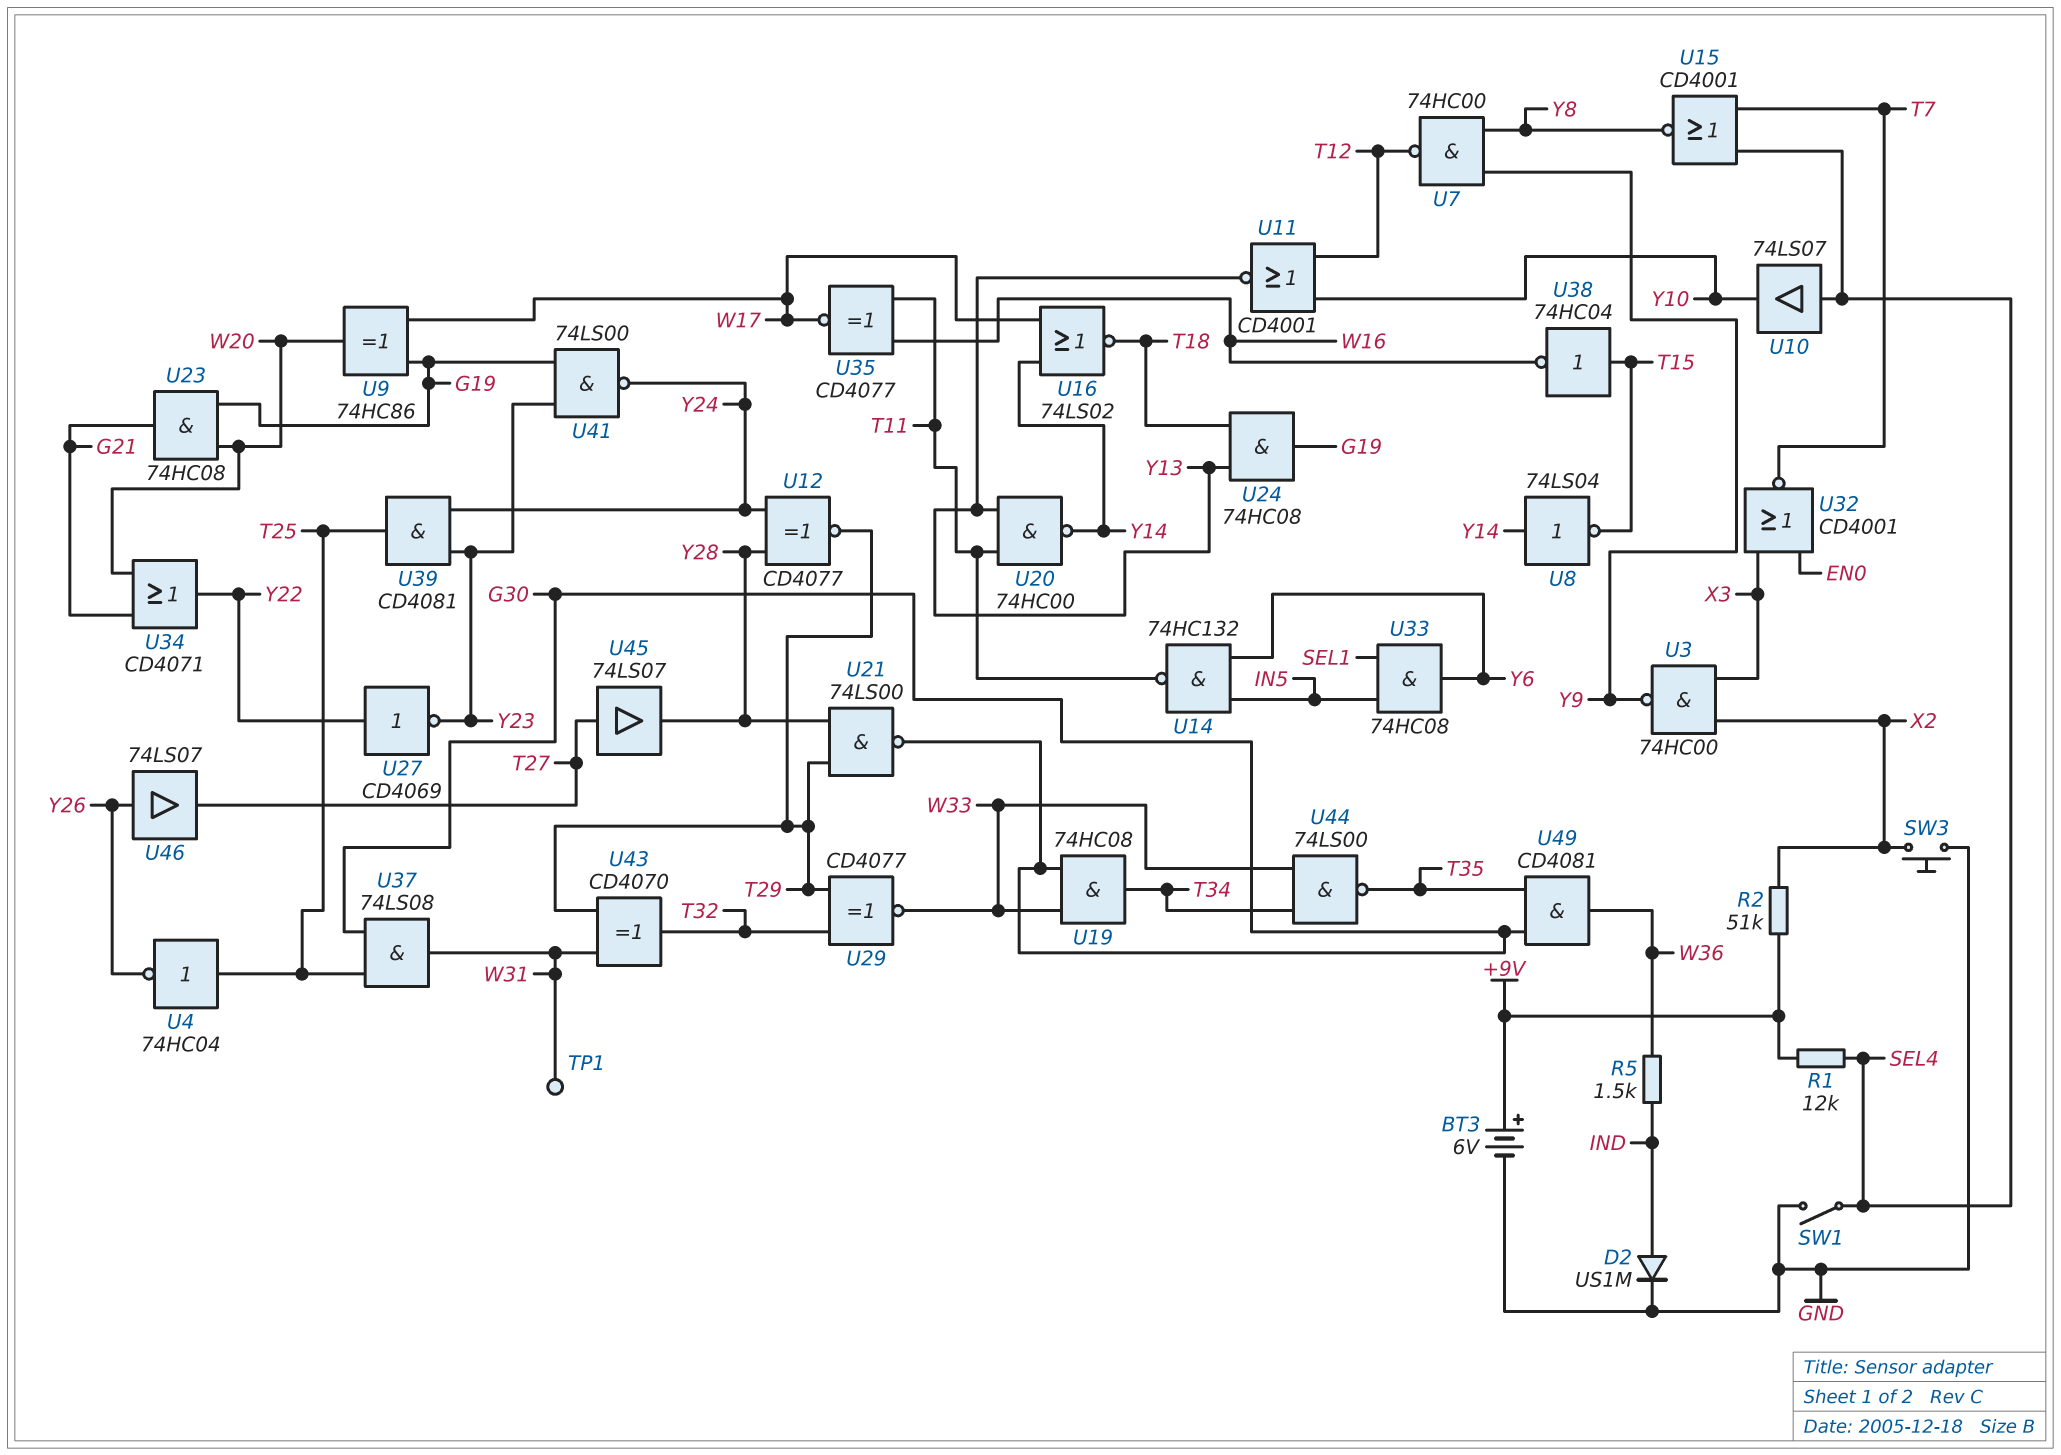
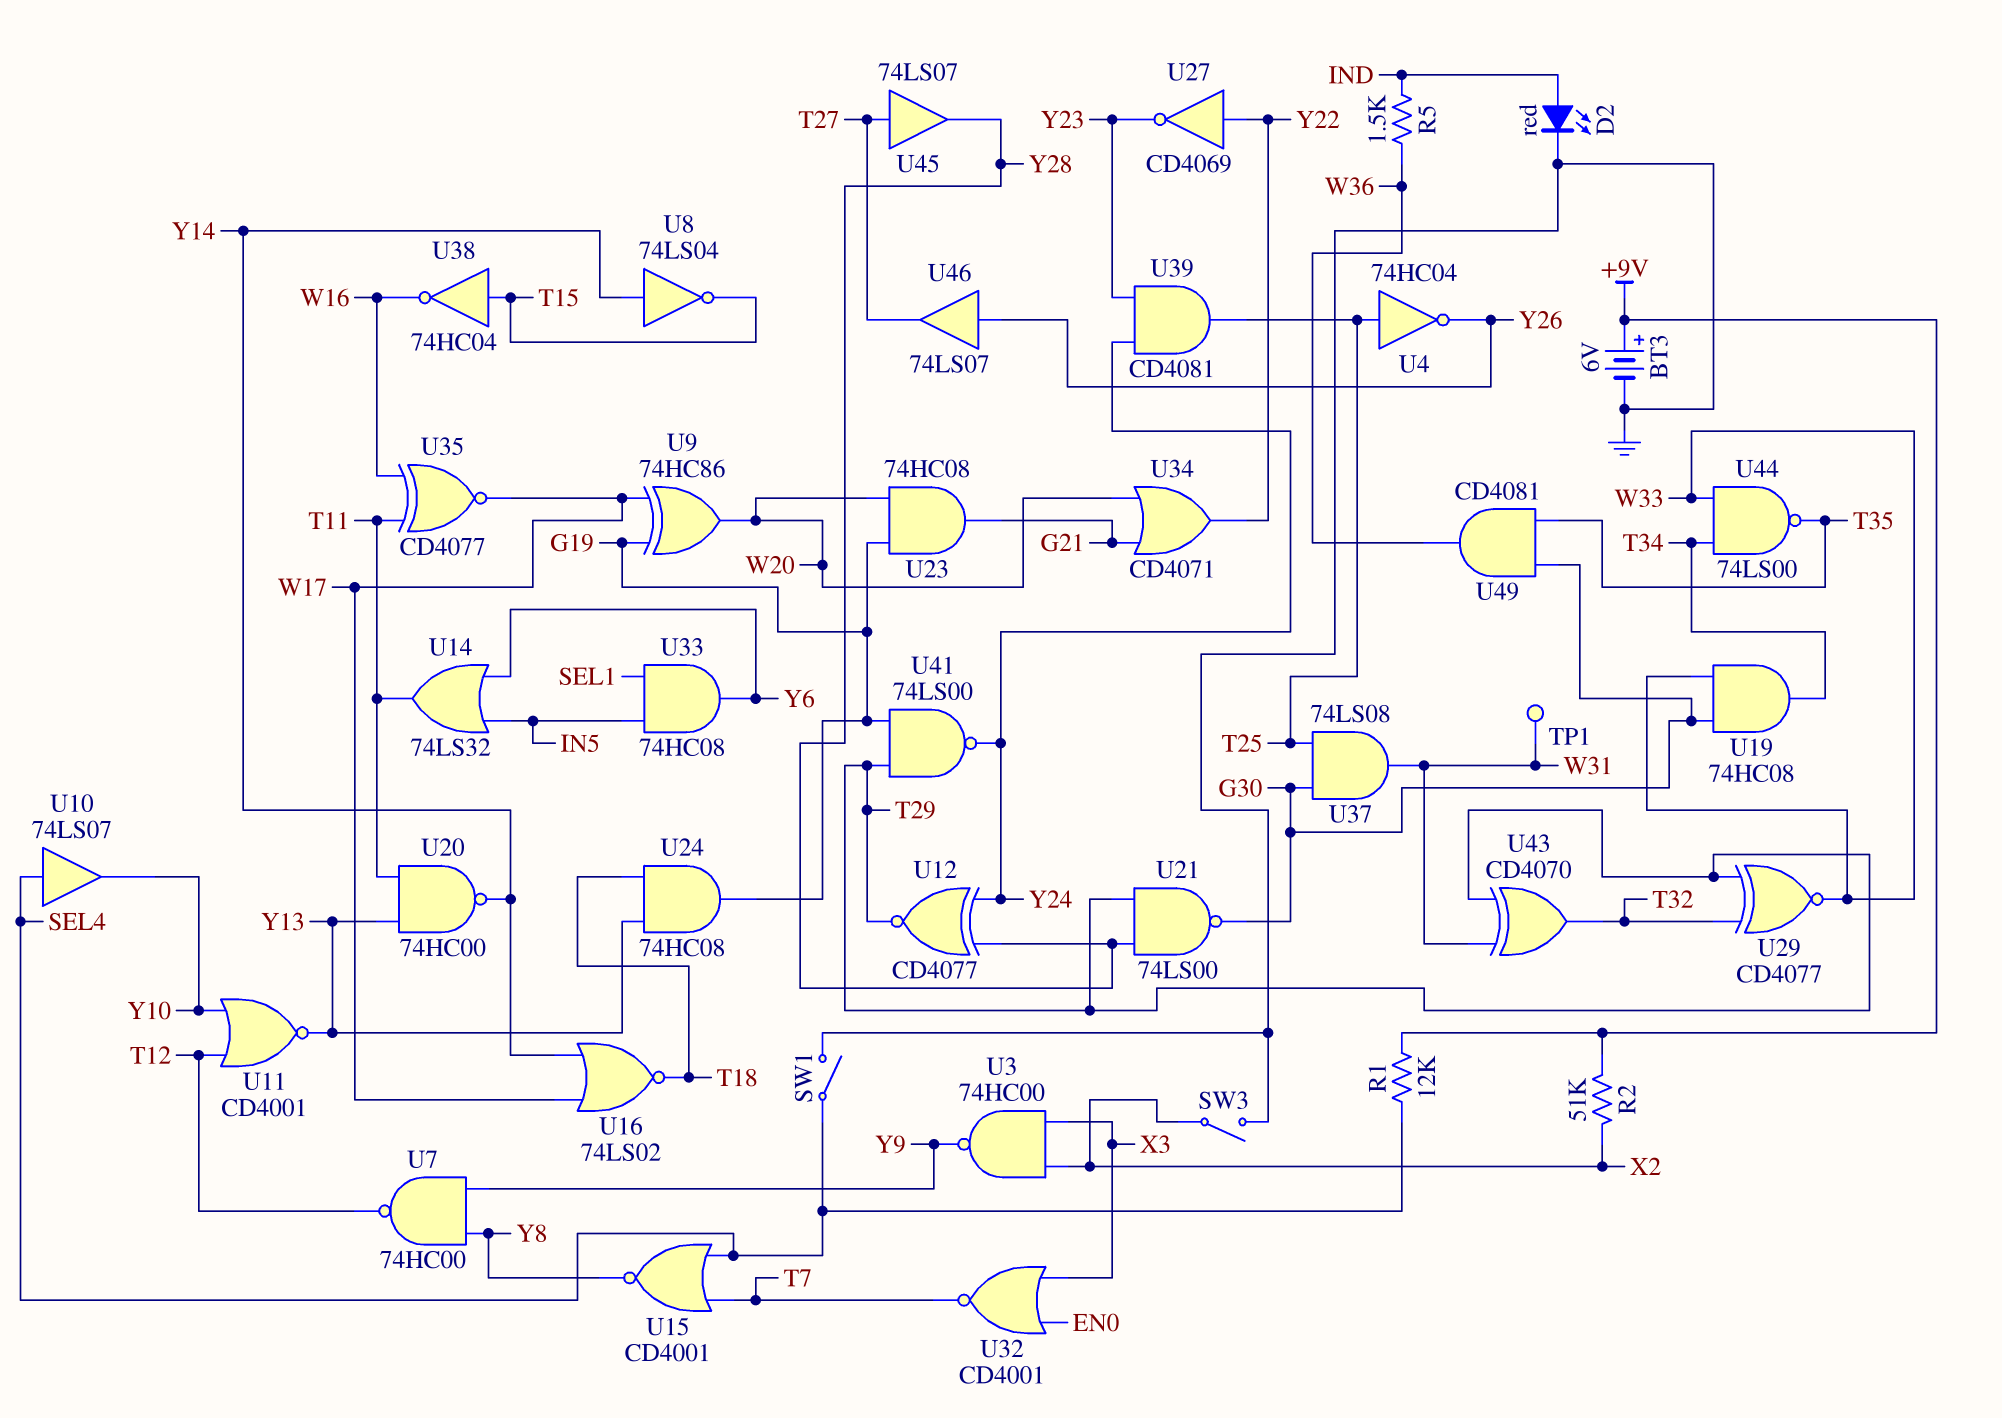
D2: diode US1M (A IND, K GND) -> LED red (A IND, K GND)
SW3: button (GND, X2) -> switch (GND, X2)
U14: NAND 74HC132 (in IN5, in Y6, out T11) -> OR 74LS32 (in IN5, in Y6, out T11)
U41: NAND 74LS00 (in G19, in Y23, out Y24) -> NAND 74LS00 (in G19, in T29, out Y24)

